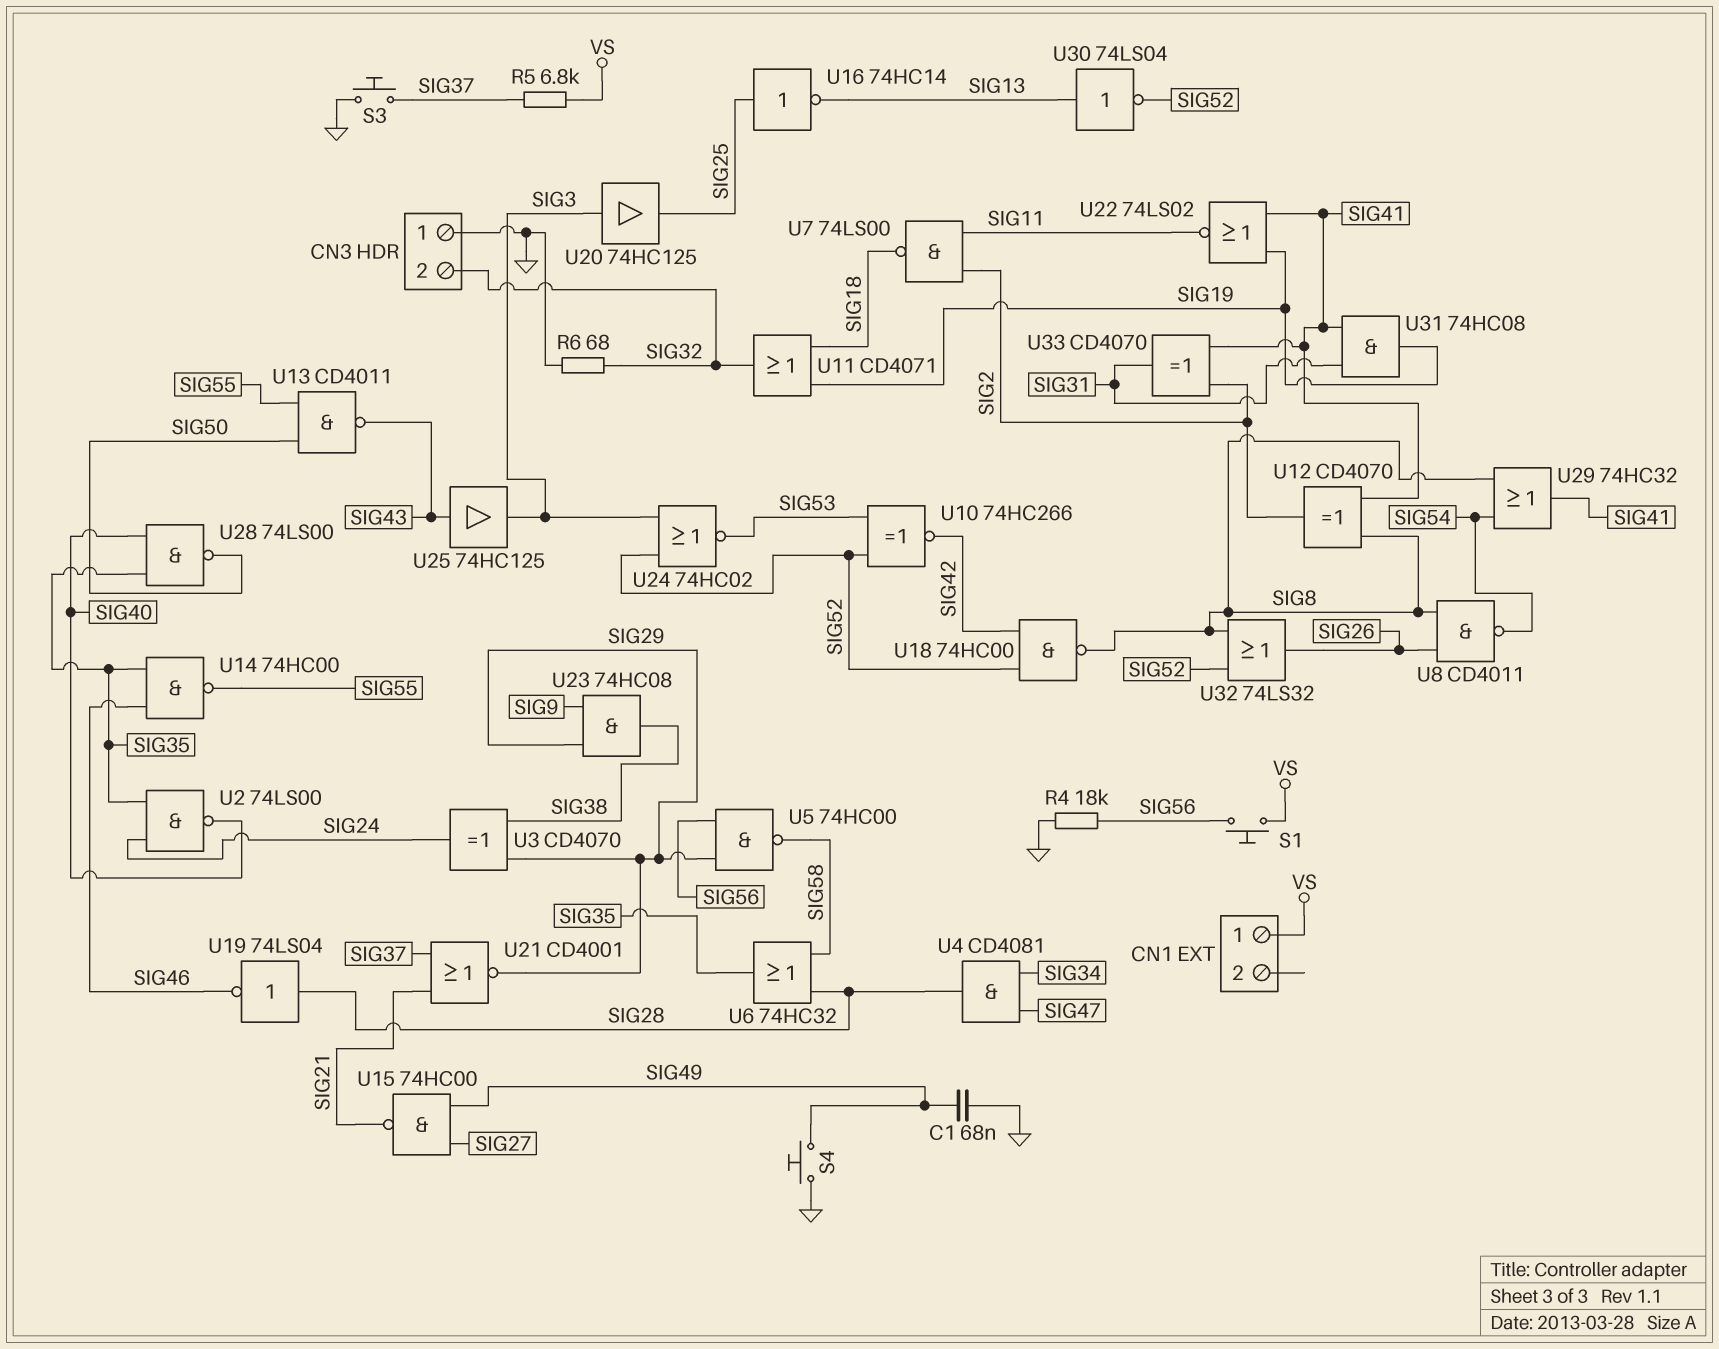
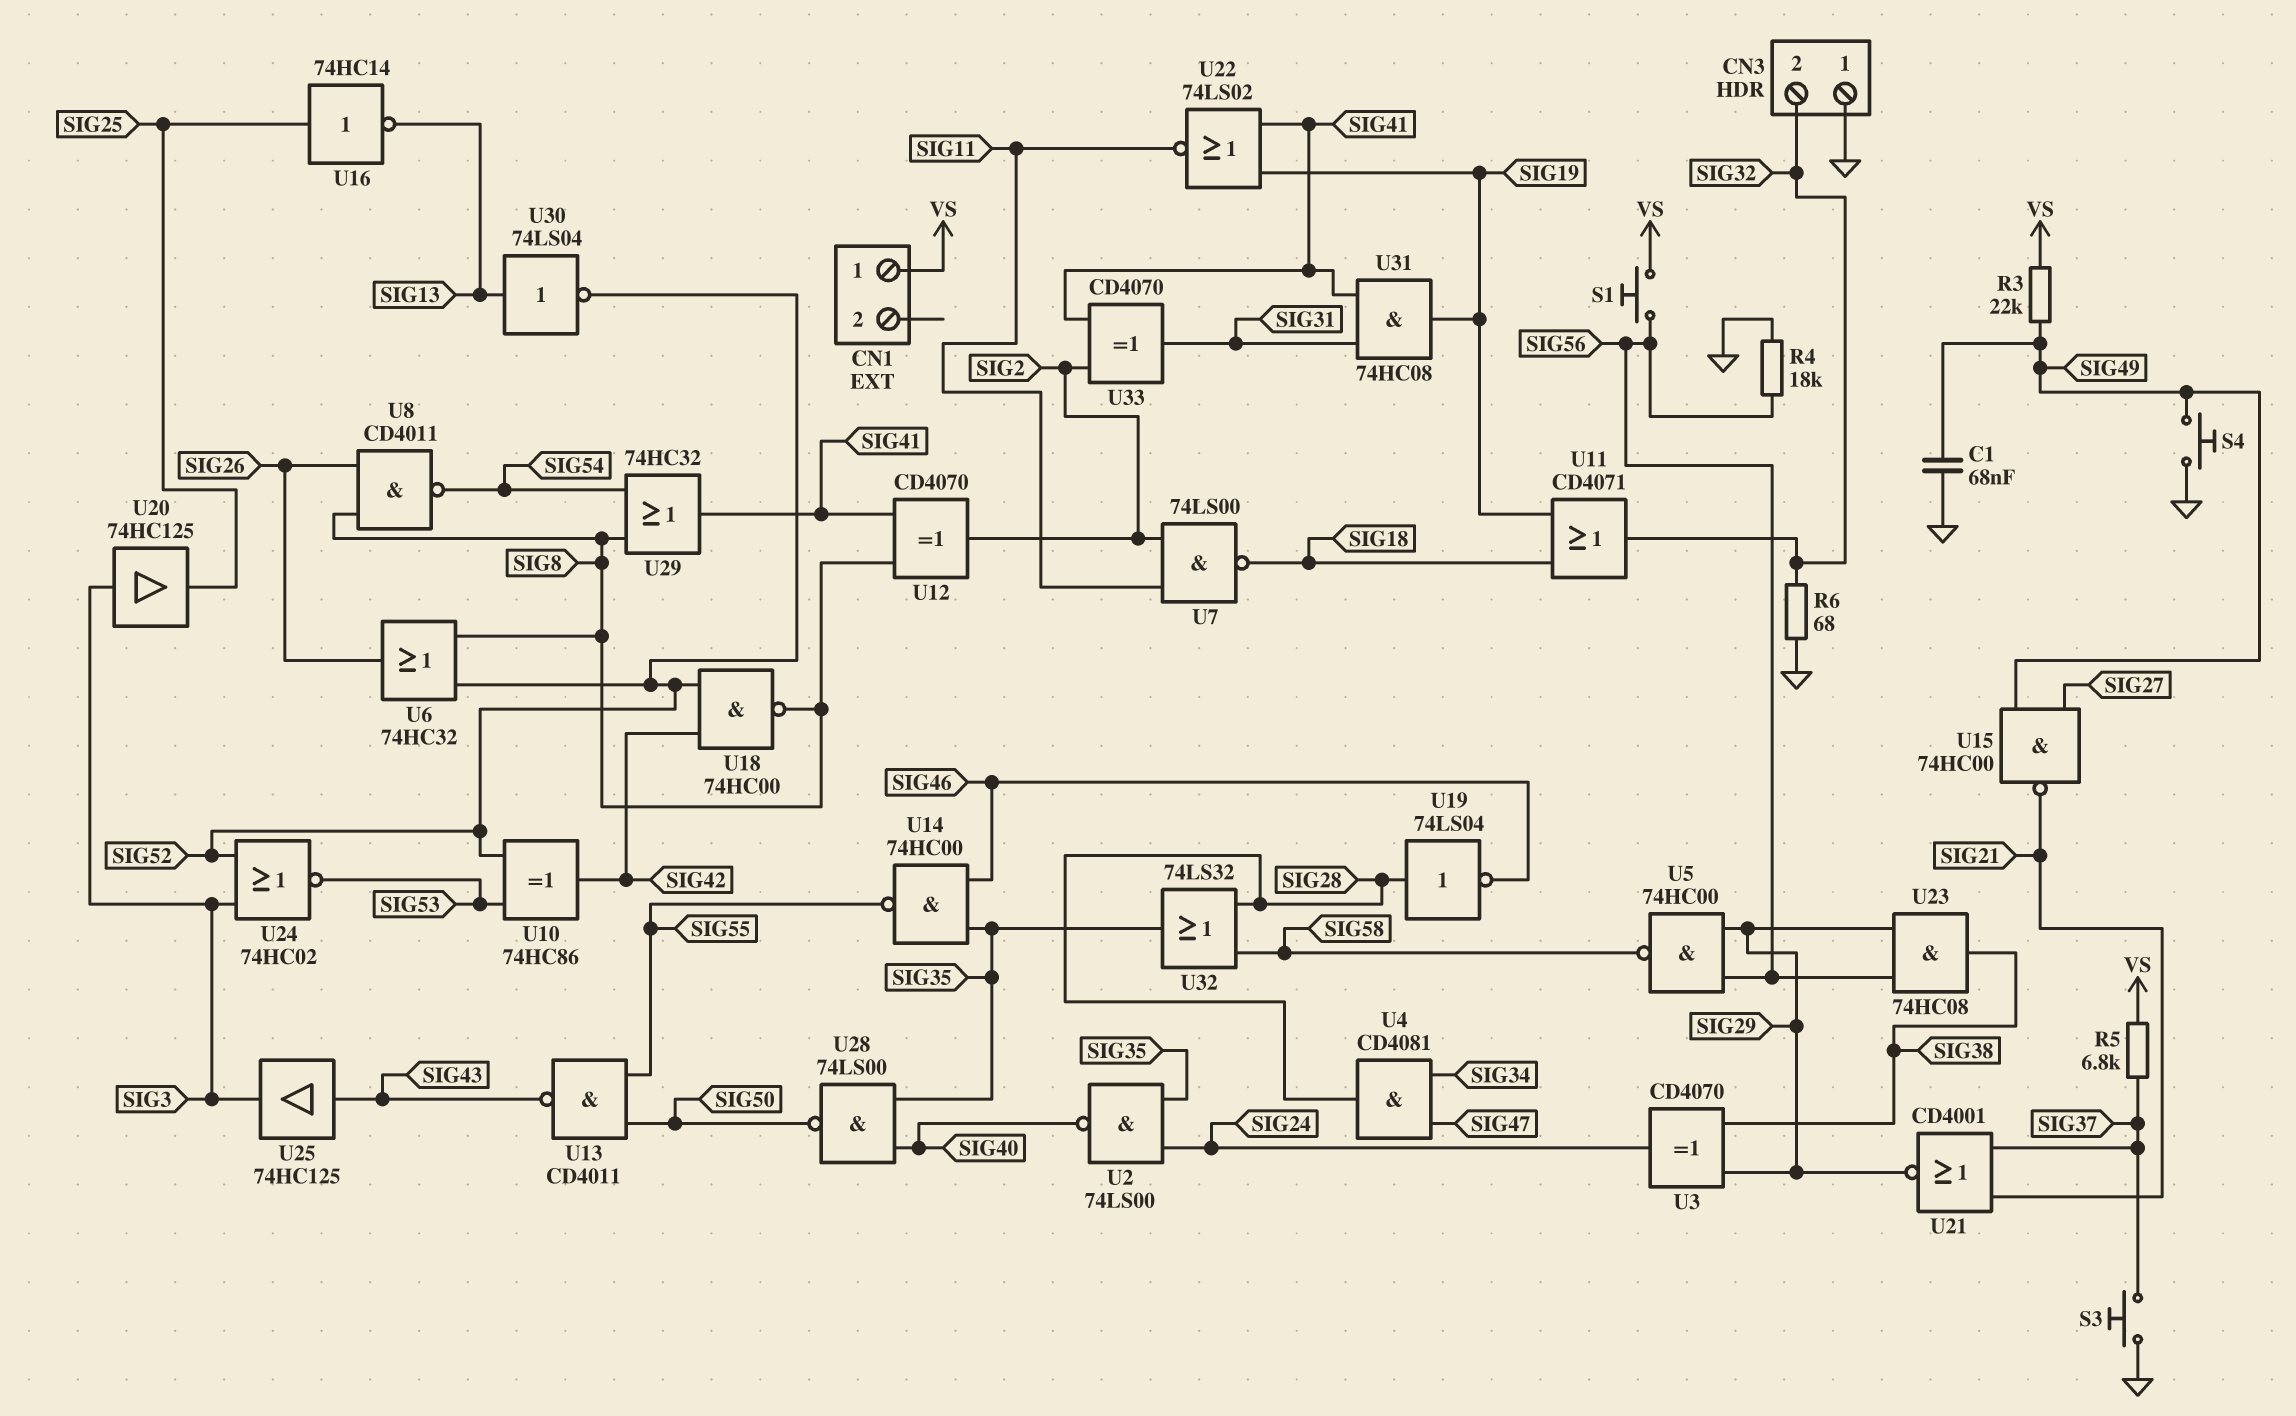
R3: none -> 22k (SIG49, VS)
U6: OR 74HC32 (in SIG28, in SIG58, out SIG35) -> OR 74HC32 (in SIG8, in SIG52, out SIG26)
U10: XNOR 74HC266 (in SIG52, in SIG53, out SIG42) -> XOR 74HC86 (in SIG52, in SIG53, out SIG42)
U23: AND 74HC08 (in SIG9, in SIG29, out SIG38) -> AND 74HC08 (in SIG29, in SIG56, out SIG38)
U32: OR 74LS32 (in SIG8, in SIG52, out SIG26) -> OR 74LS32 (in SIG28, in SIG58, out SIG35)

